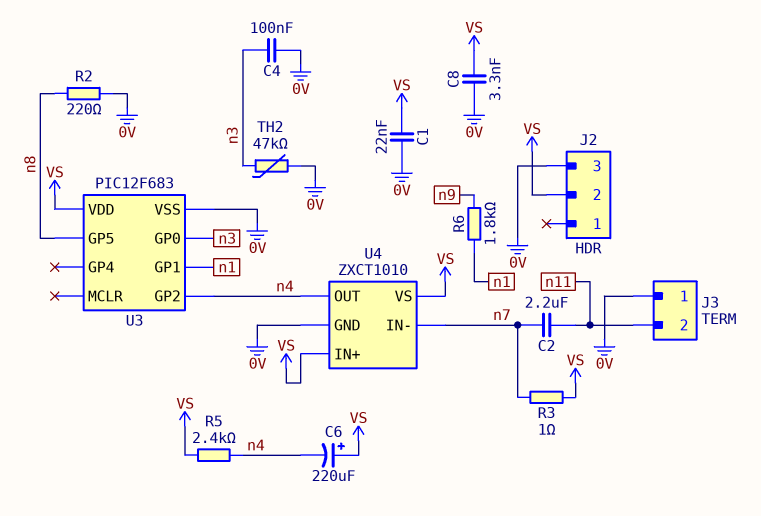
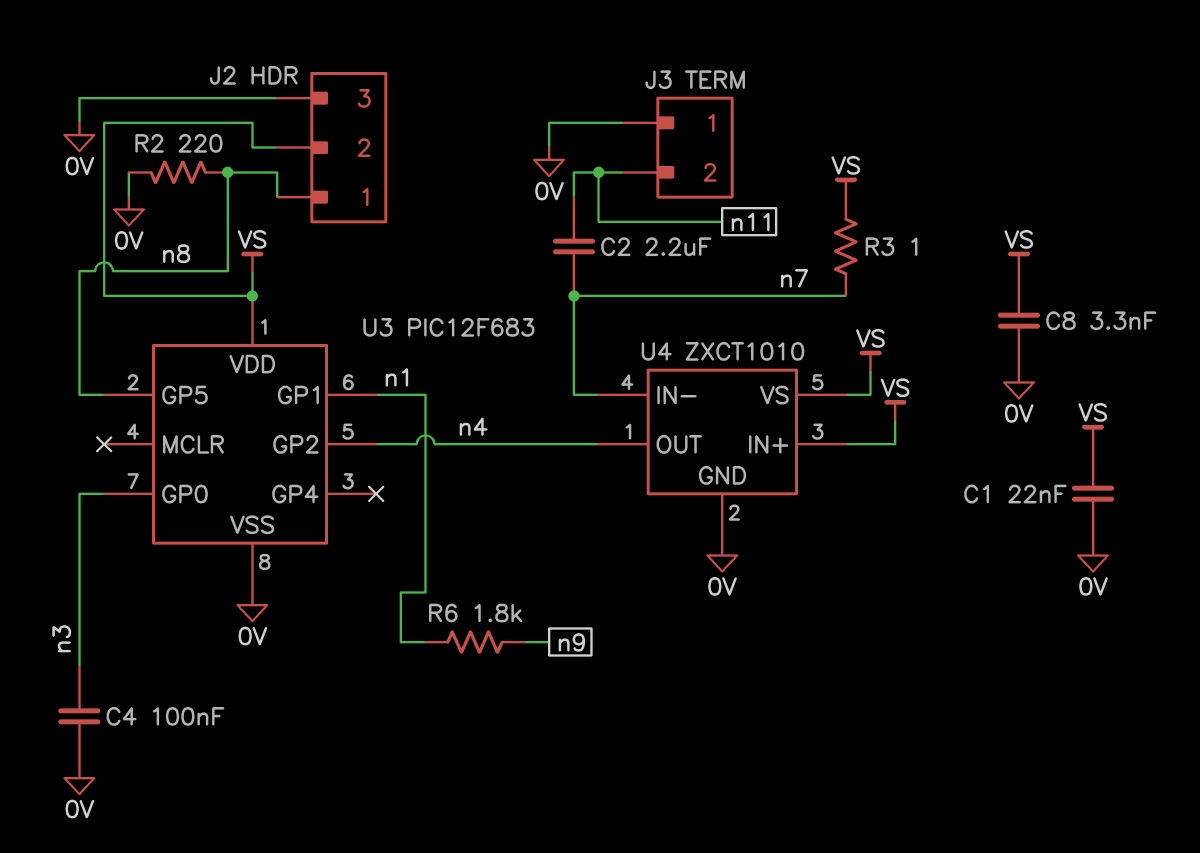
C6: 220uF (plus VS, minus n4) -> none
J2 pin 1: none -> n8
R5: 2.4k (VS, n4) -> none
TH2: 47k (0V, n3) -> none

